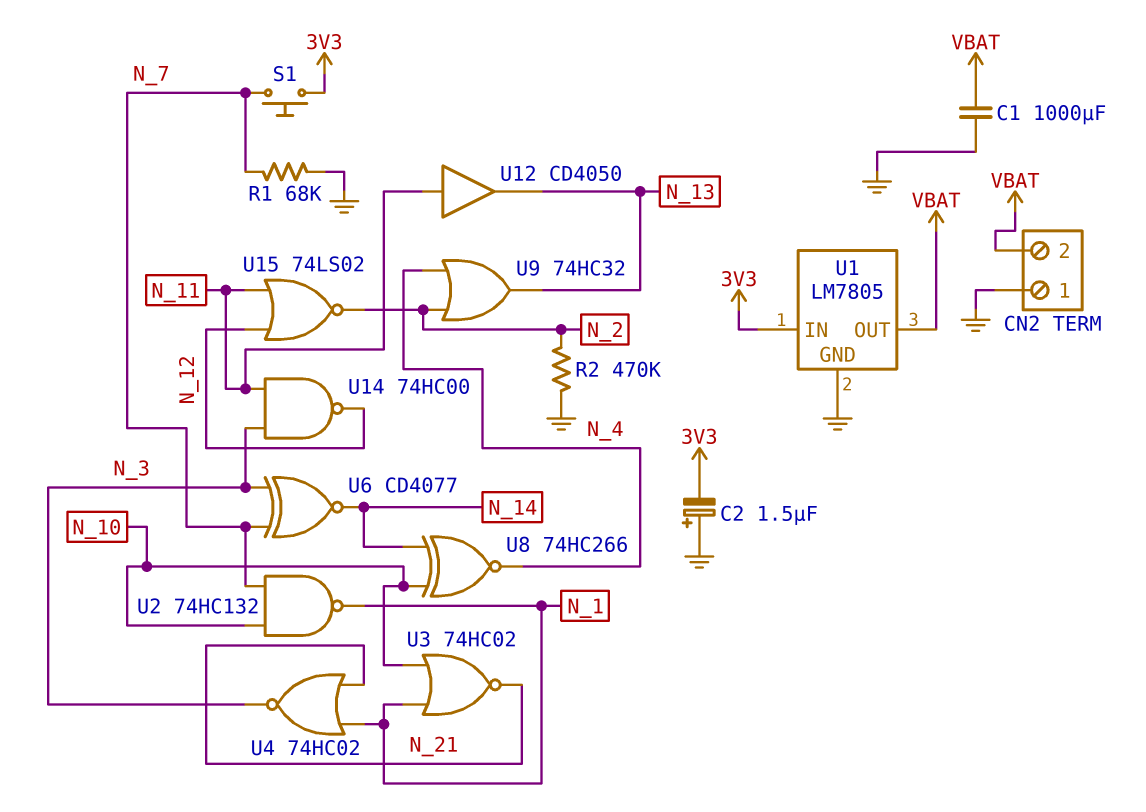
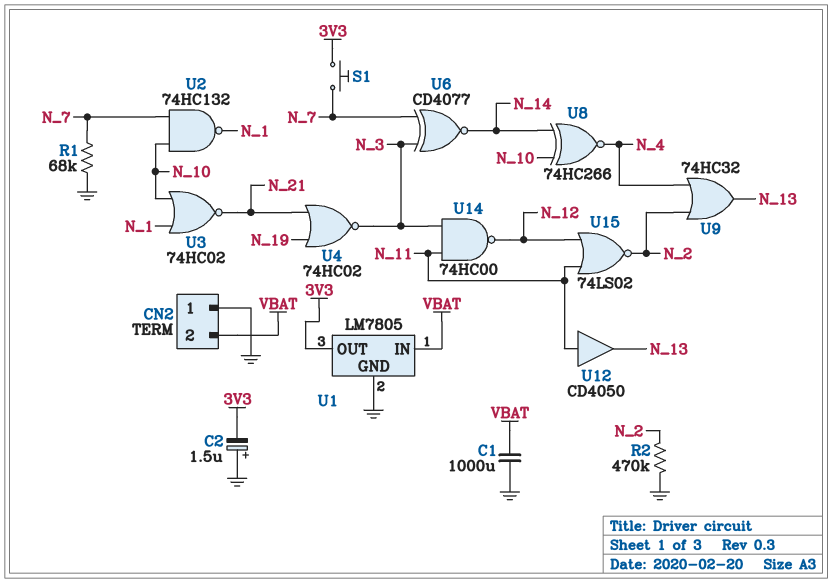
U1 pin IN: 3V3 -> VBAT
U1 pin OUT: VBAT -> 3V3
U4: NOR 74HC02 (in N_1, in N_21, out N_3) -> NOR 74HC02 (in N_19, in N_21, out N_3)

